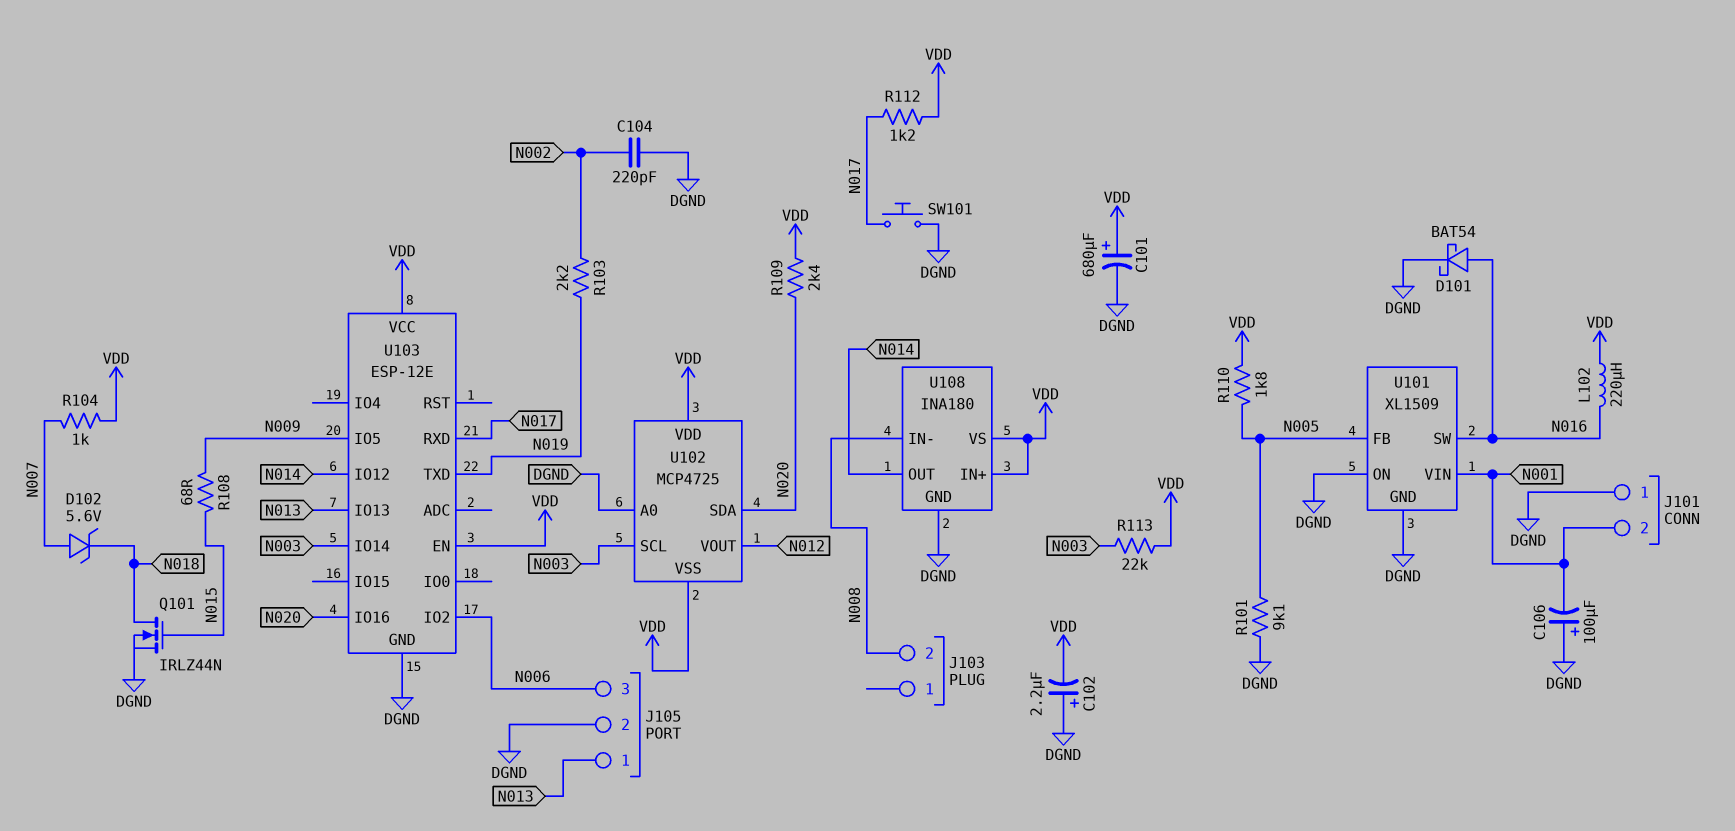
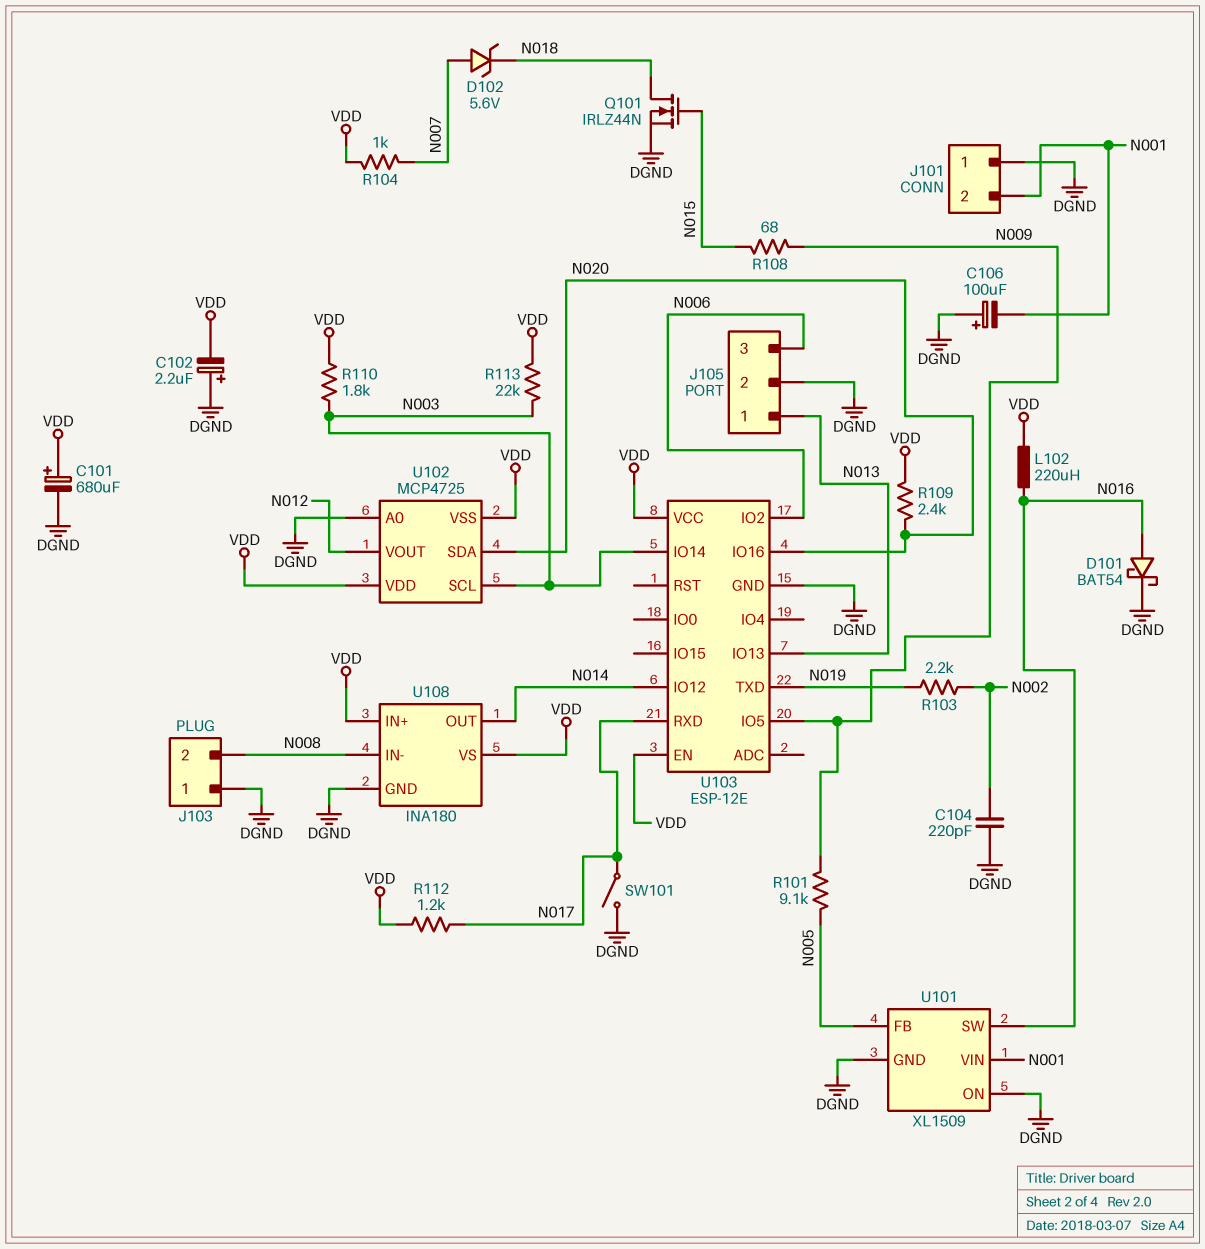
J103 pin 1: none -> DGND
R101: 9.1k (DGND, N005) -> 9.1k (N005, N009)
R110: 1.8k (N005, VDD) -> 1.8k (N003, VDD)
SW101: button (DGND, N017) -> switch (DGND, N017)

